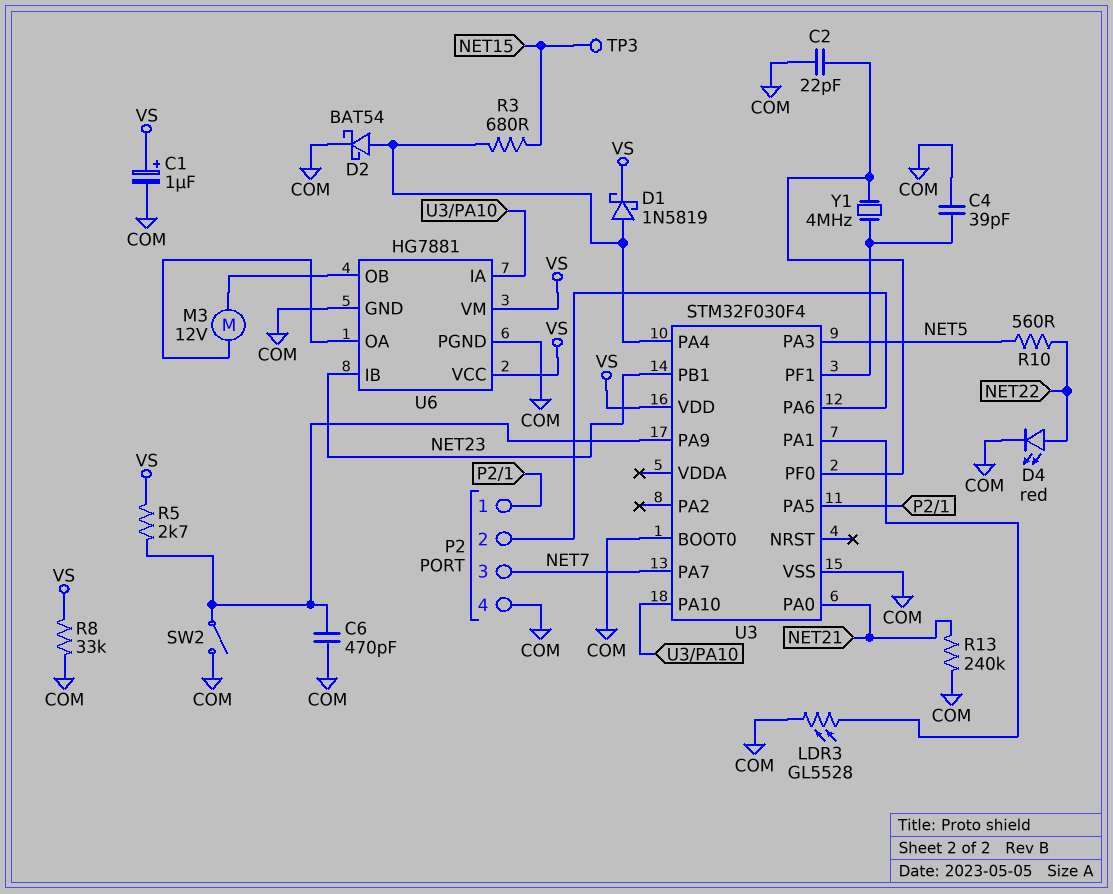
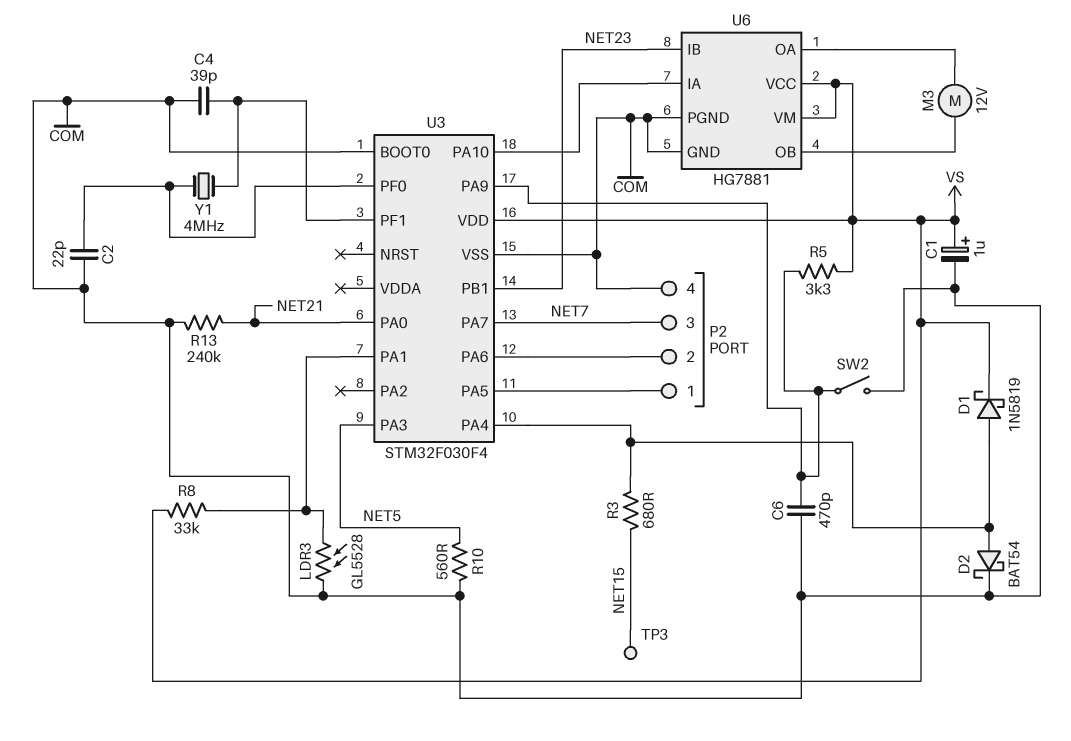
D4: LED red (A NET22, K COM) -> none
R5: 2.7k (U3/PA9, VS) -> 3.3k (U3/PA9, VS)
R8: 33k (COM, VS) -> 33k (U3/PA1, VS)
R10: 560 (NET5, NET22) -> 560 (COM, NET5)

